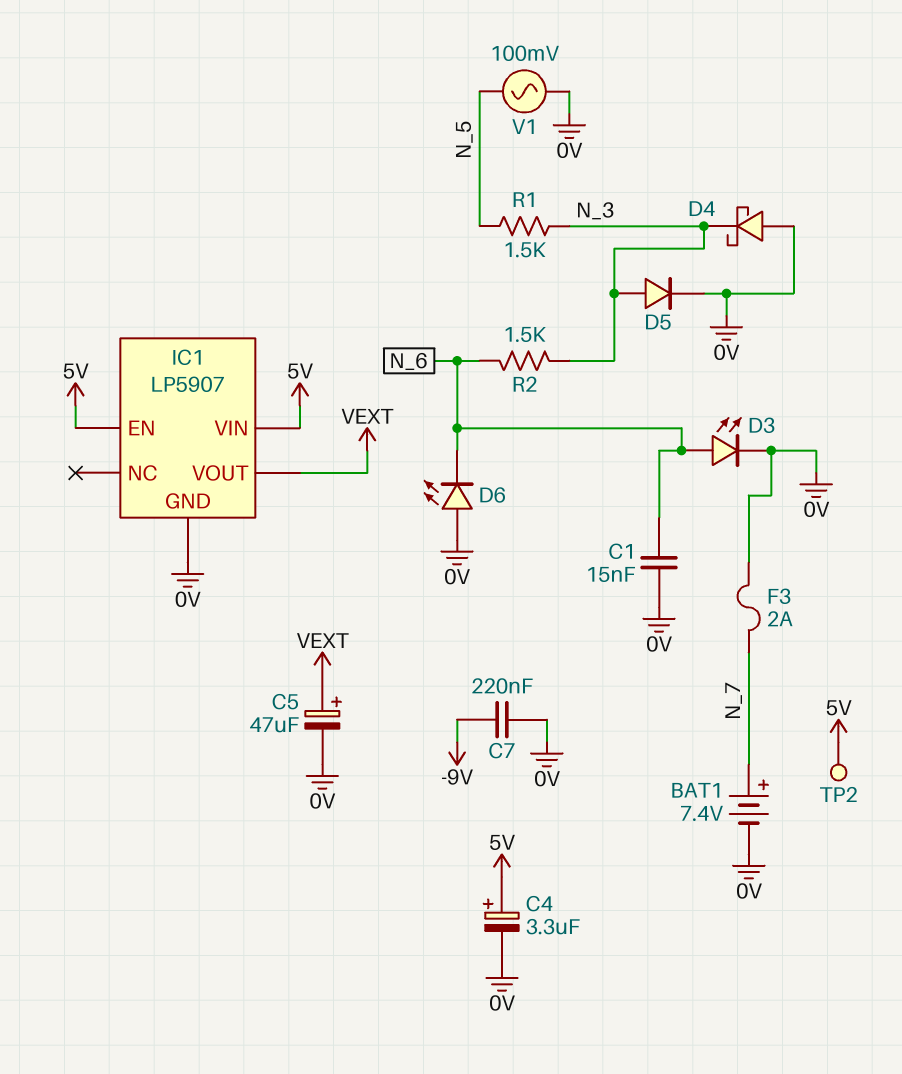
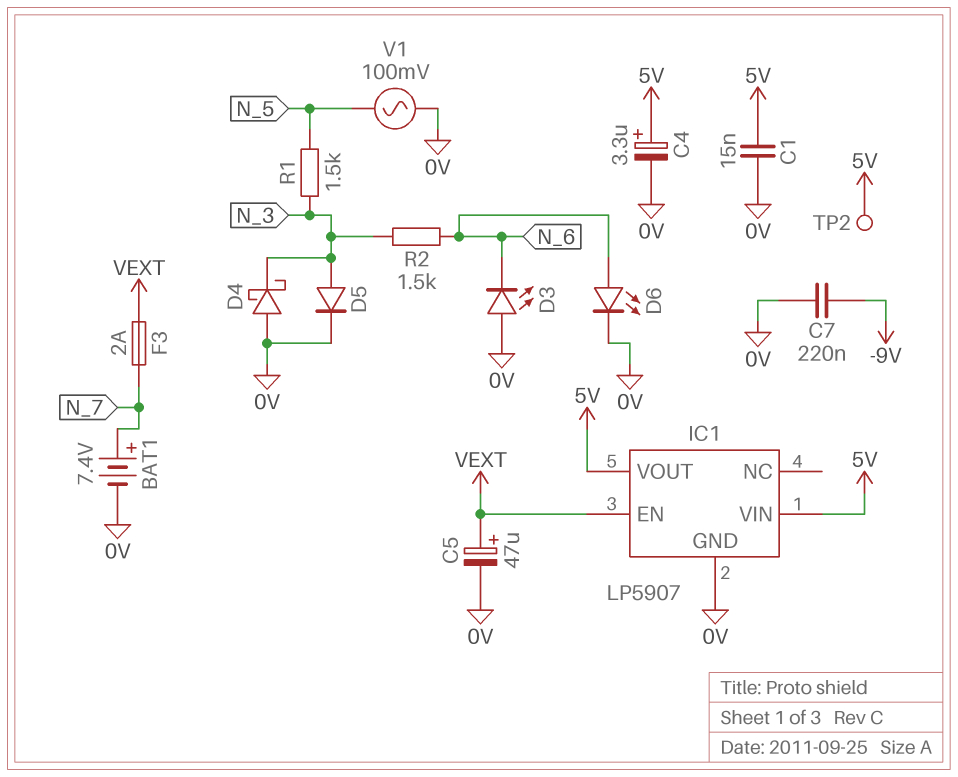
C1: 15nF (0V, N_6) -> 15nF (0V, 5V)
D3: LED (A N_6, K 0V) -> LED (A 0V, K N_6)
D6: LED (A 0V, K N_6) -> LED (A N_6, K 0V)
F3: 2A (0V, N_7) -> 2A (N_7, VEXT)
IC1 pin EN: 5V -> VEXT
IC1 pin VOUT: VEXT -> 5V

